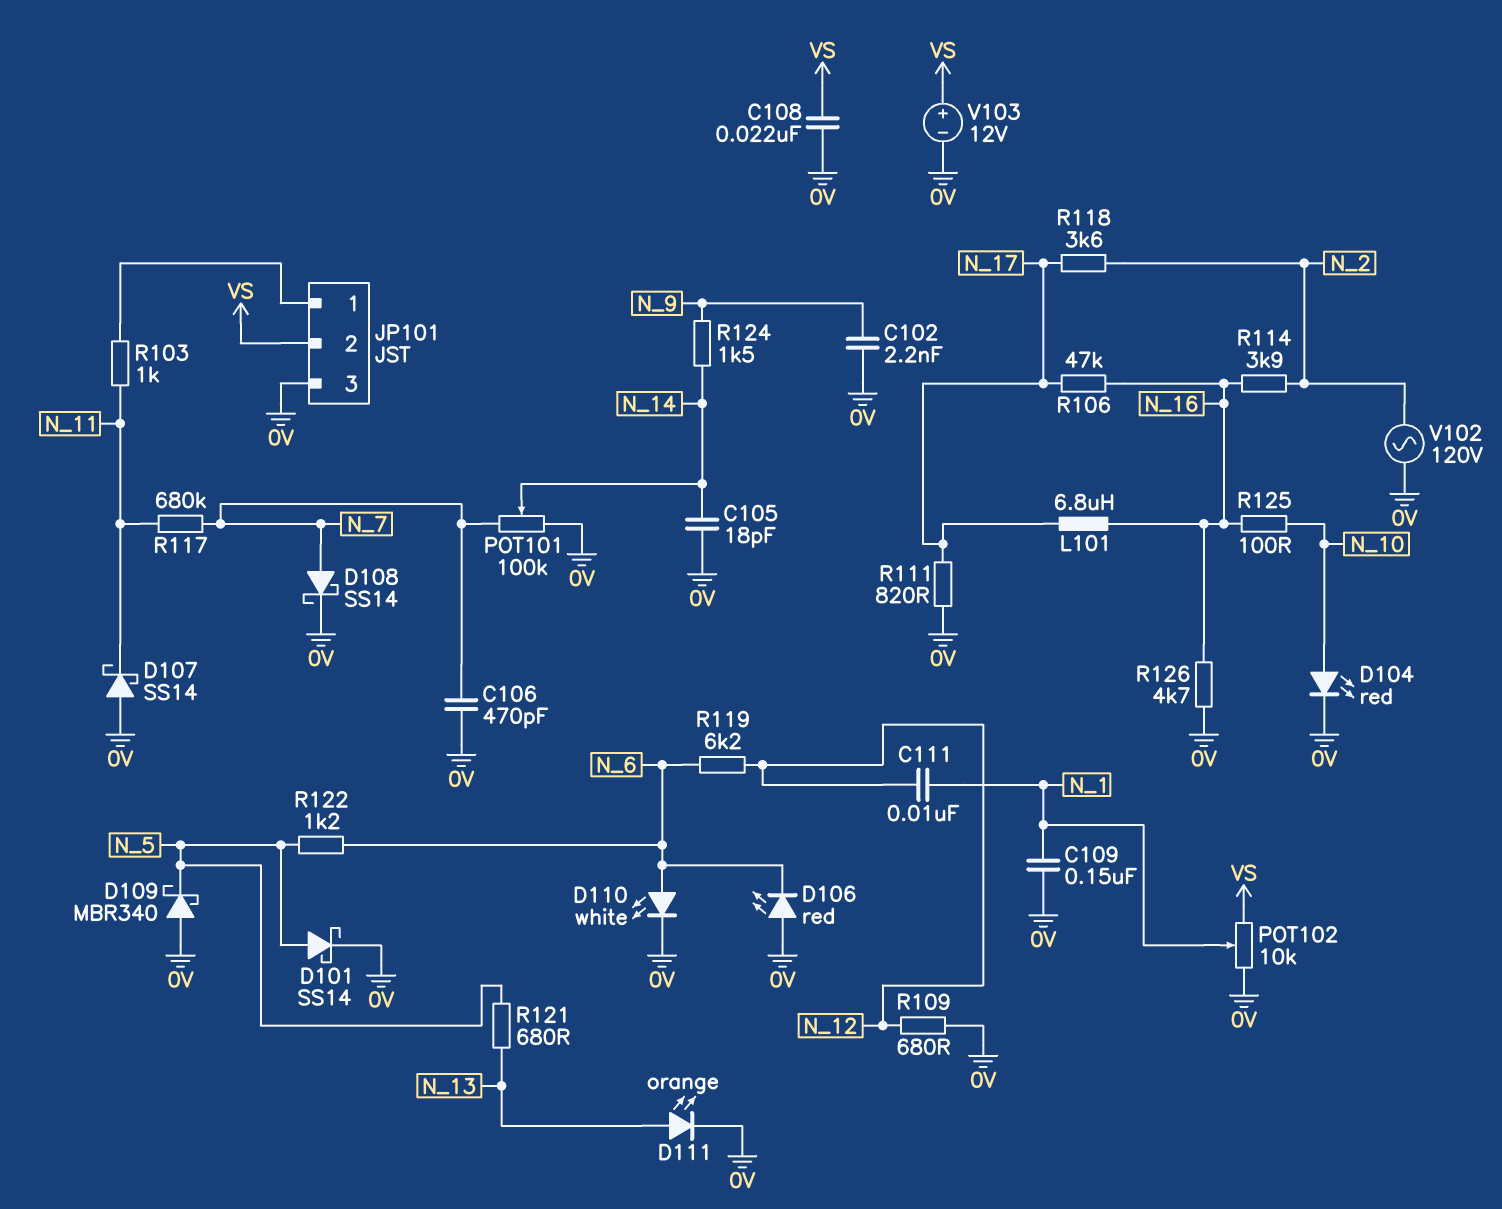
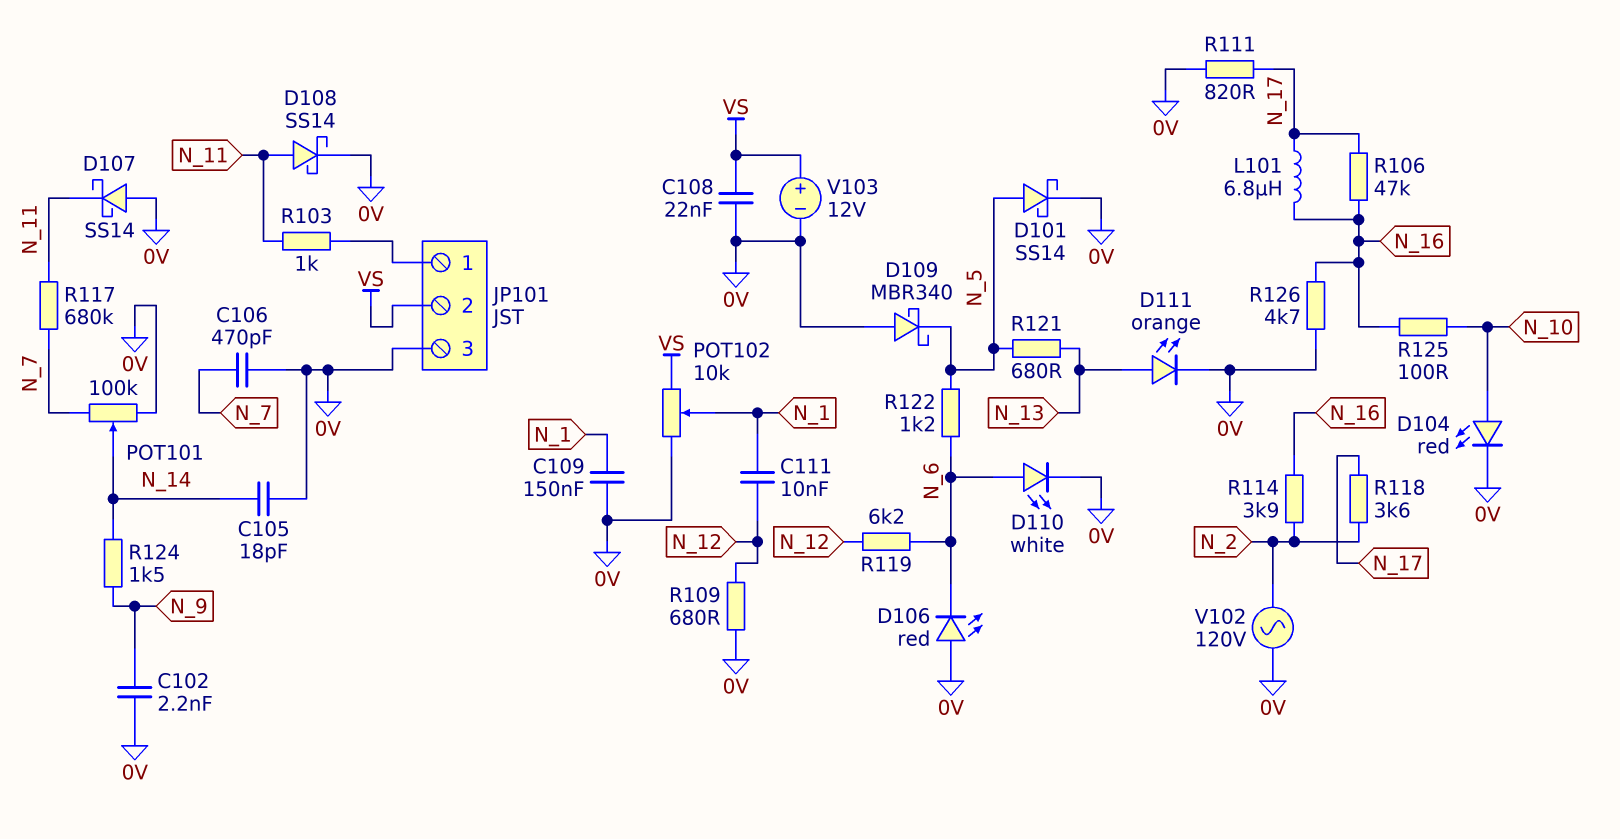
D108: schottky SS14 (A N_7, K 0V) -> schottky SS14 (A N_11, K 0V)

